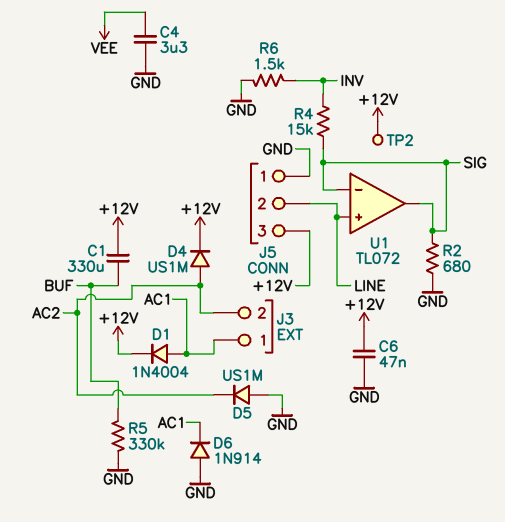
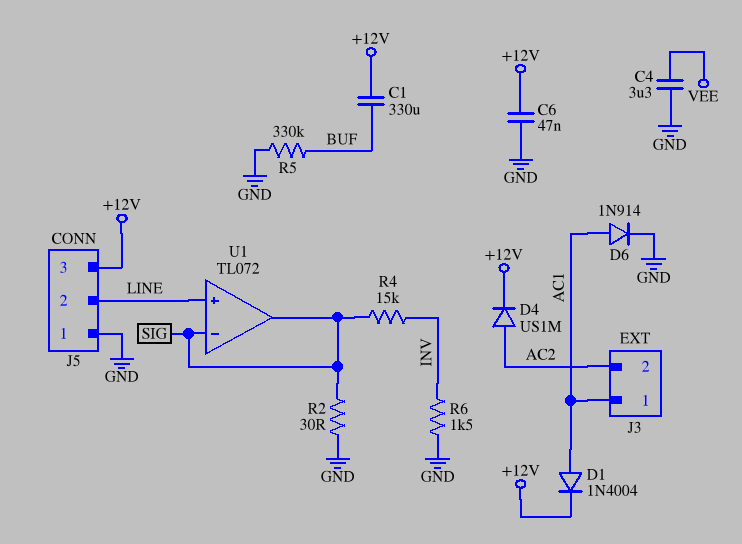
D5: diode US1M (A GND, K AC2) -> none
D6: diode 1N914 (A GND, K AC1) -> diode 1N914 (A AC1, K GND)
R2: 680 (GND, SIG) -> 30 (GND, SIG)
TP2: test point (+12V) -> none

